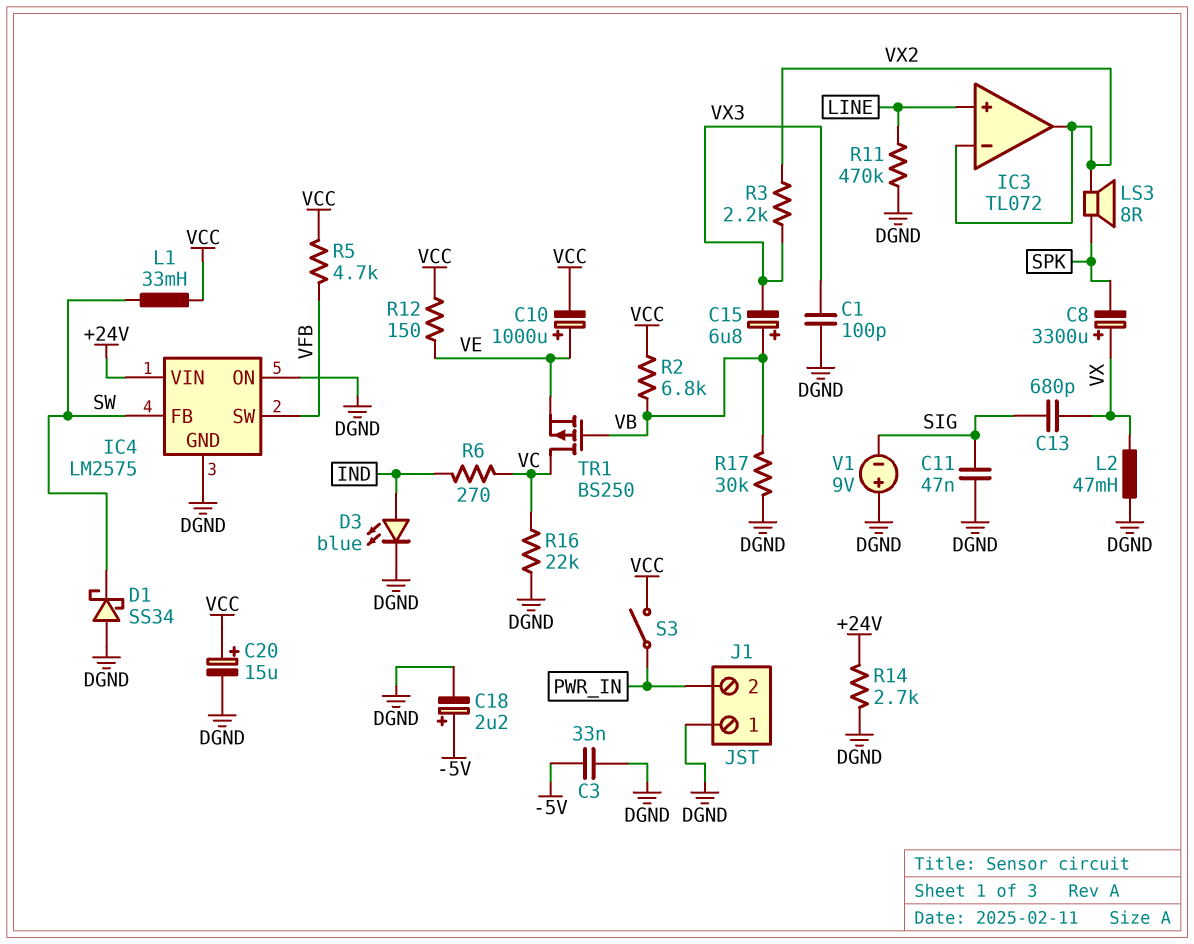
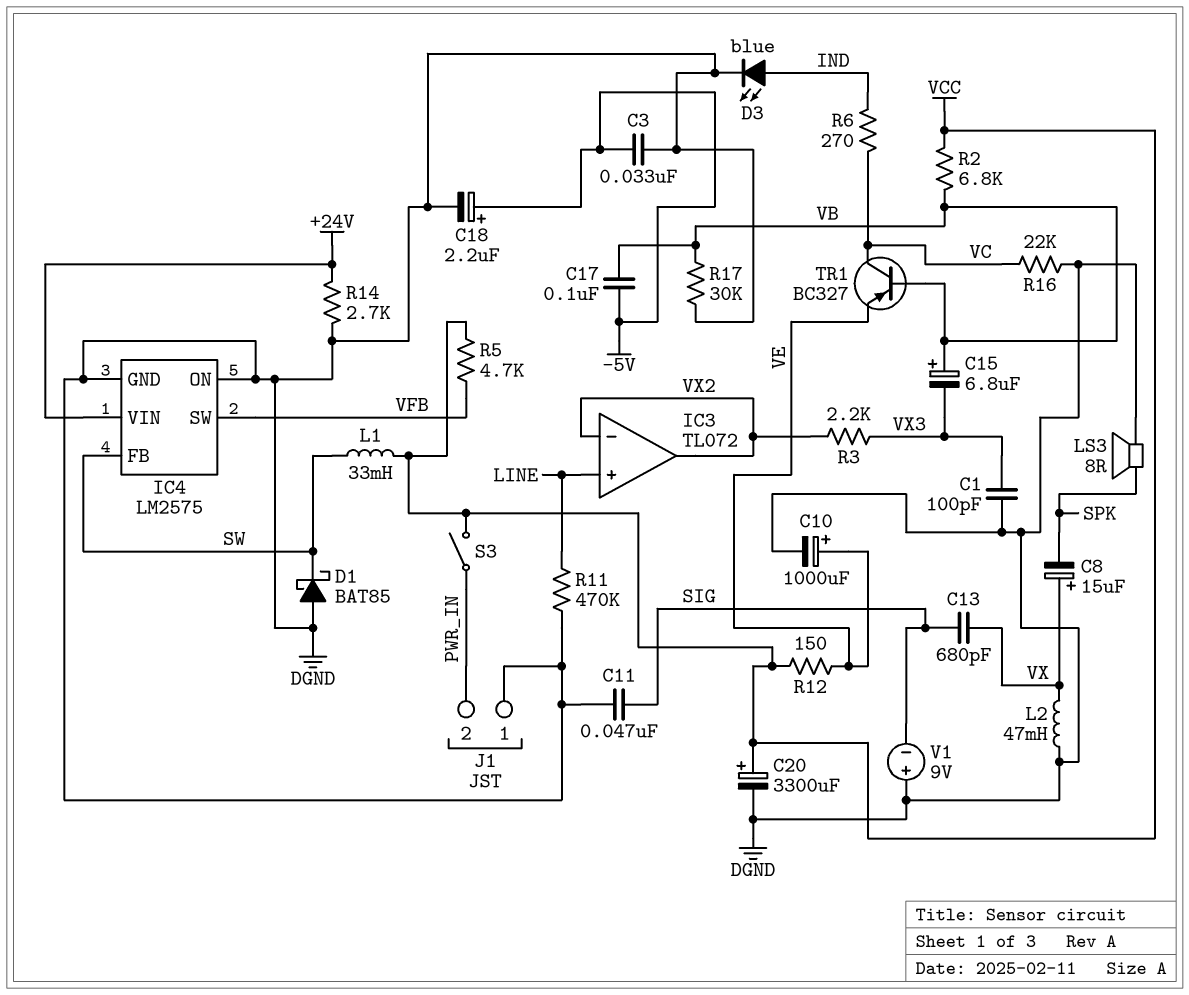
C8: 3300uF (plus VX, minus SPK) -> 15uF (plus VX, minus SPK)
C10: 1000uF (plus VE, minus VCC) -> 1000uF (plus VE, minus DGND)
C17: none -> 100nF (-5V, VB)
C20: 15uF (plus VCC, minus DGND) -> 3300uF (plus VCC, minus DGND)
D1: schottky SS34 (A DGND, K SW) -> schottky BAT85 (A DGND, K SW)
LS3: speaker 8R (SPK, VX2) -> speaker 8R (DGND, SPK)
TR1: PMOS BS250 (G VB, D VC, S VE) -> PNP BC327 (B VB, C VC, E VE)

